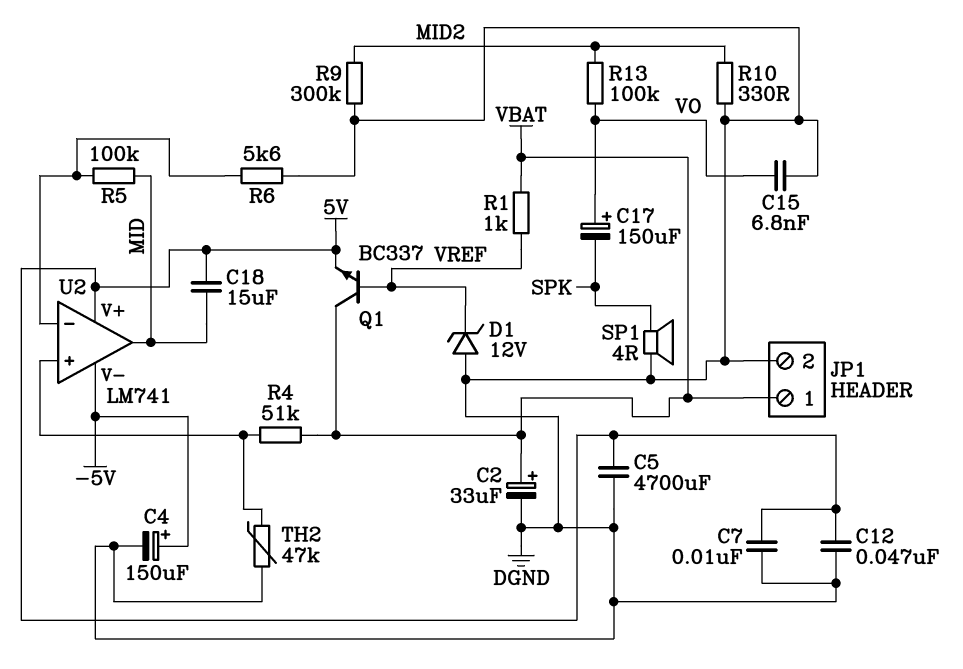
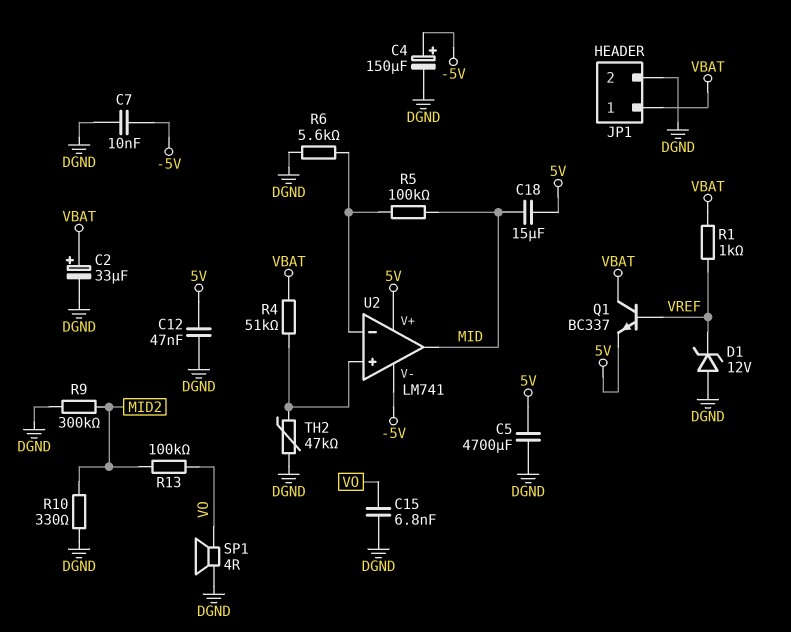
C7: 10nF (5V, DGND) -> 10nF (-5V, DGND)
C17: 150uF (plus VO, minus SPK) -> none
SP1: speaker 4R (DGND, SPK) -> speaker 4R (DGND, VO)

